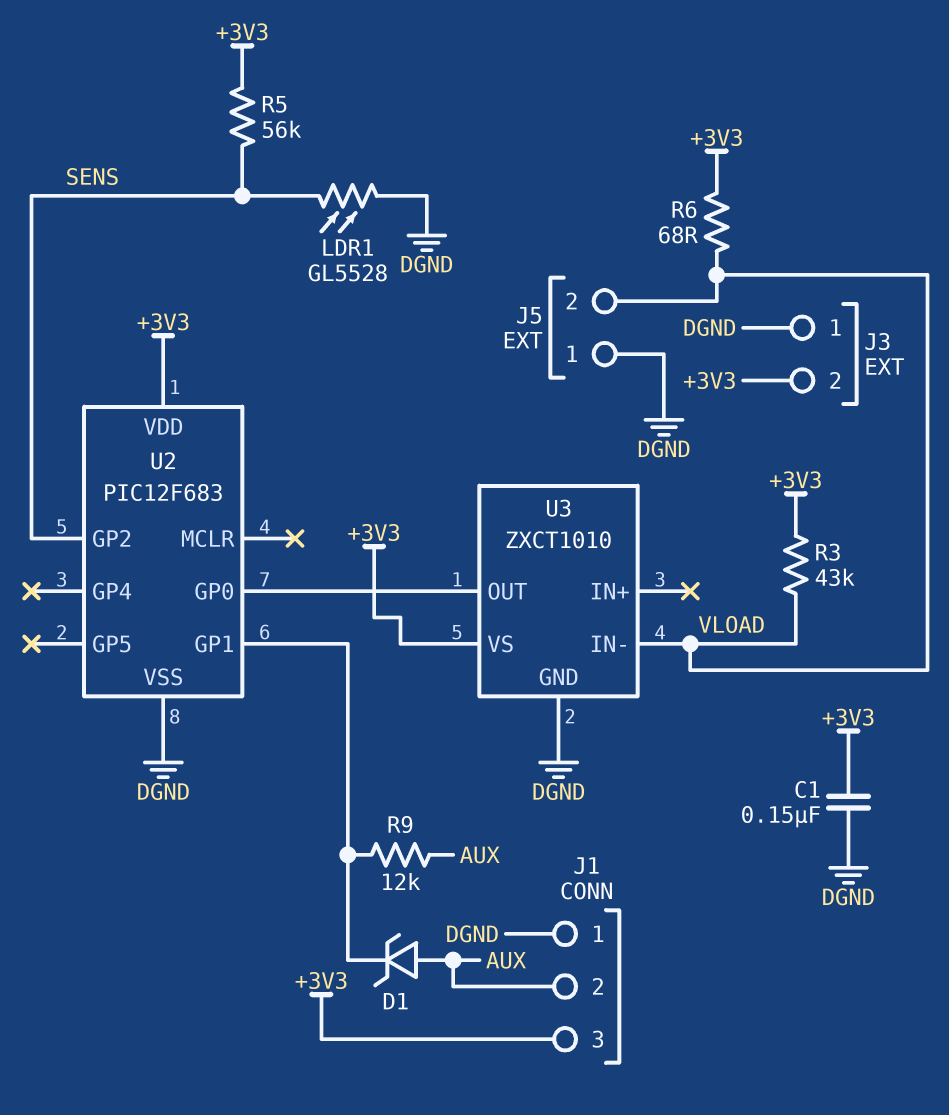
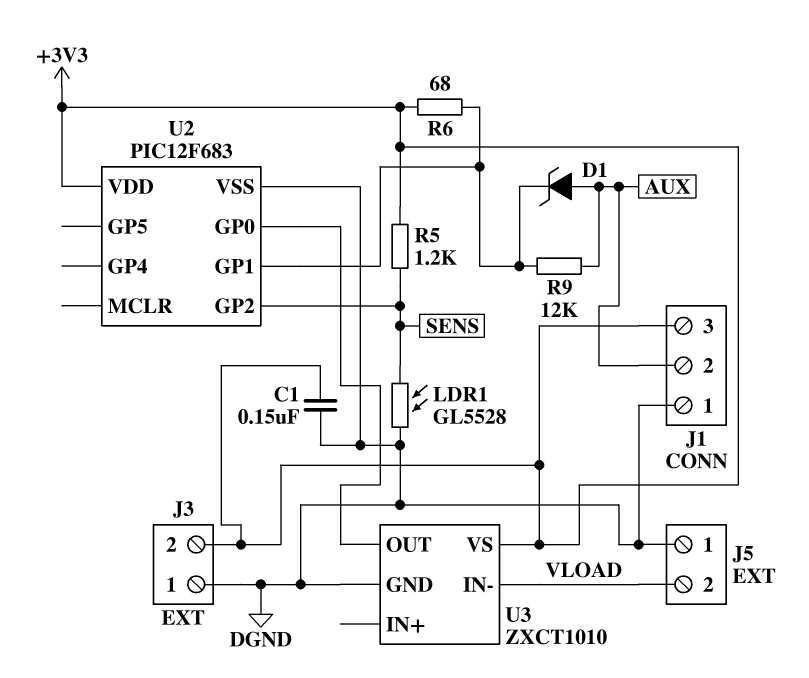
R3: 43k (+3V3, VLOAD) -> none
R5: 56k (+3V3, SENS) -> 1.2k (+3V3, SENS)
R6: 68 (+3V3, VLOAD) -> 68 (+3V3, U2/GP1)

